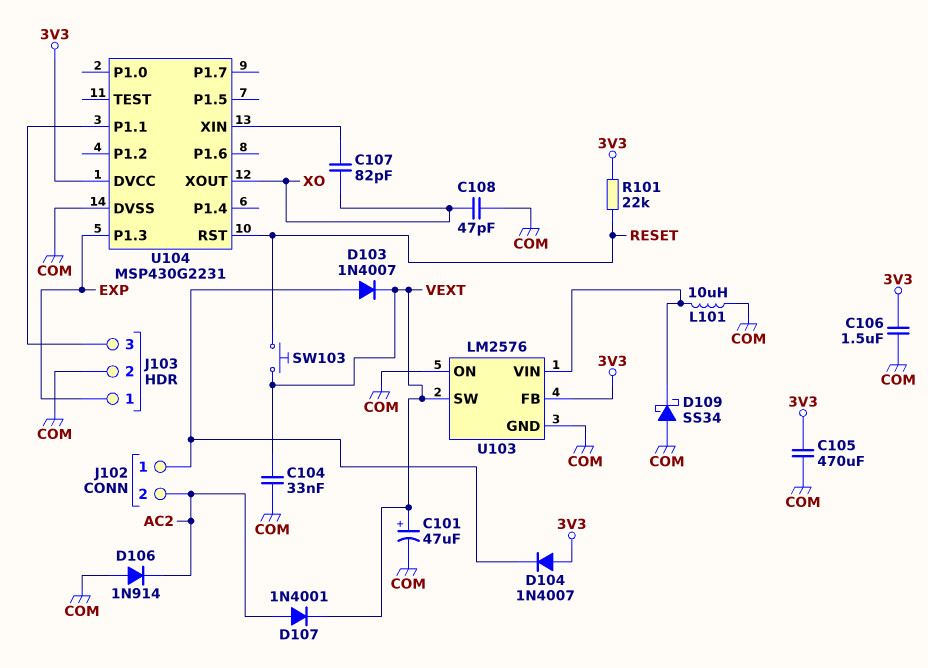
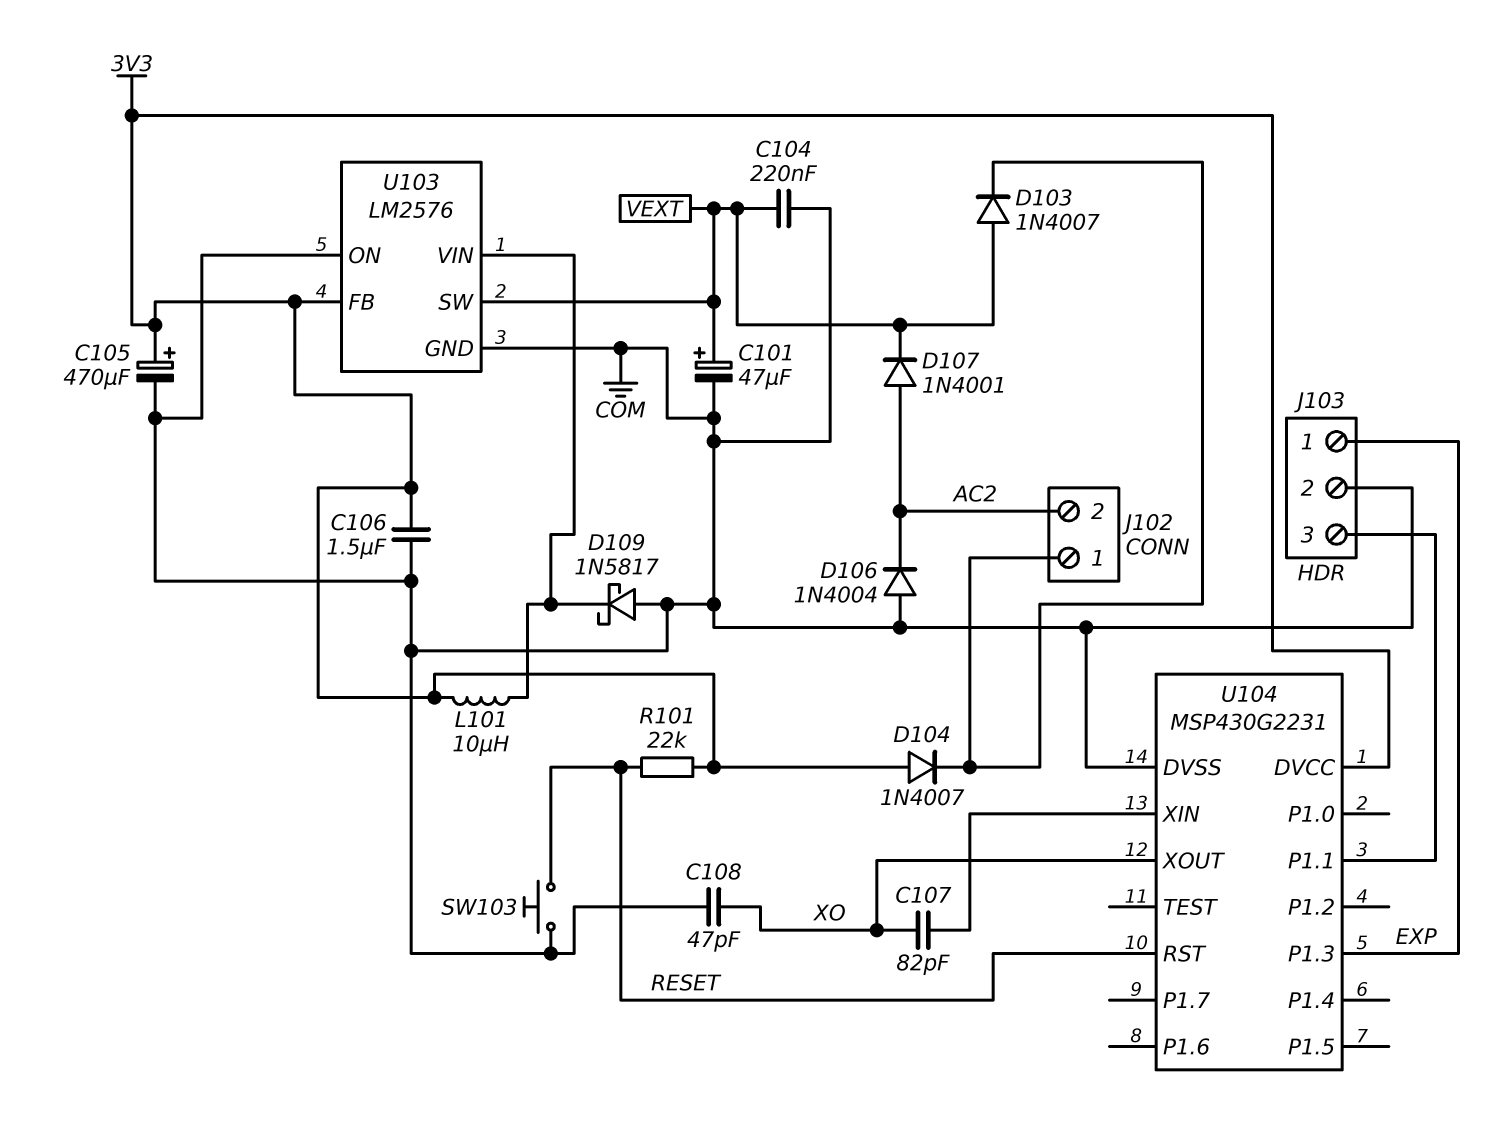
C104: 33nF (COM, VEXT) -> 220nF (COM, VEXT)
C105: 470uF (3V3, COM) -> 470uF (plus 3V3, minus COM)
D103: diode 1N4007 (A J102/1, K VEXT) -> diode 1N4007 (A VEXT, K J102/1)
D106: diode 1N914 (A COM, K AC2) -> diode 1N4004 (A COM, K AC2)
D109: schottky SS34 (A COM, K U103/VIN) -> schottky 1N5817 (A COM, K U103/VIN)
L101: 10uH (COM, U103/VIN) -> 10uH (3V3, U103/VIN)
SW103: button (RESET, VEXT) -> button (COM, RESET)

